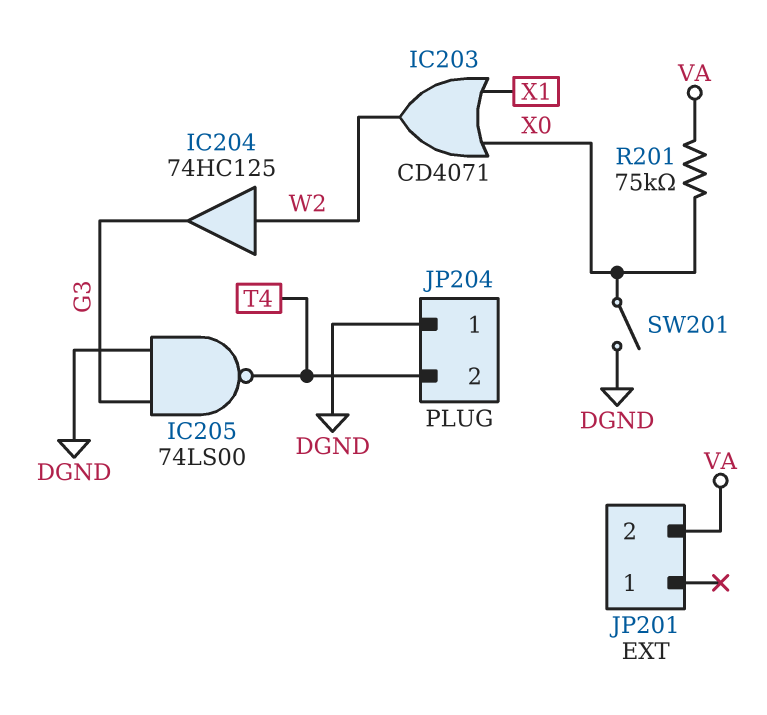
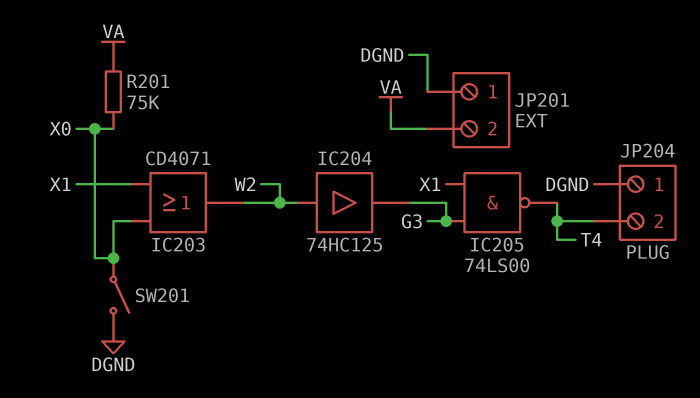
IC205: NAND 74LS00 (in DGND, in G3, out T4) -> NAND 74LS00 (in G3, in X1, out T4)
JP201 pin 1: none -> DGND

